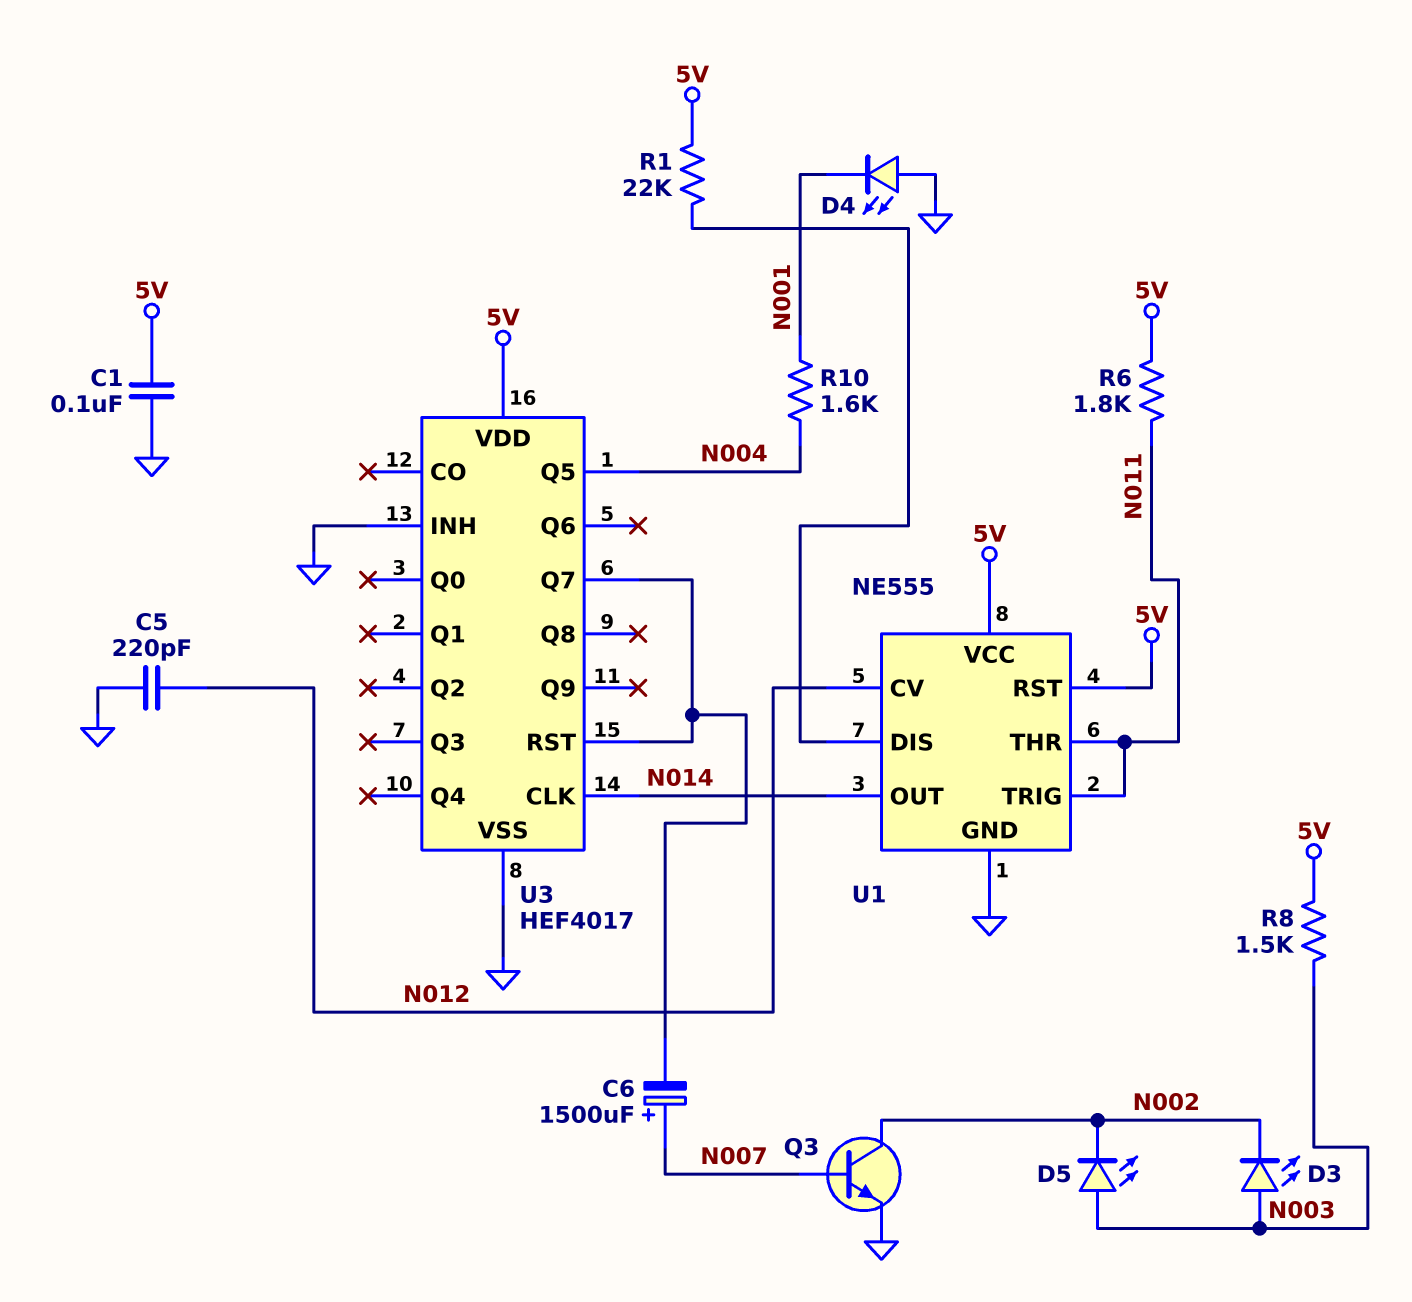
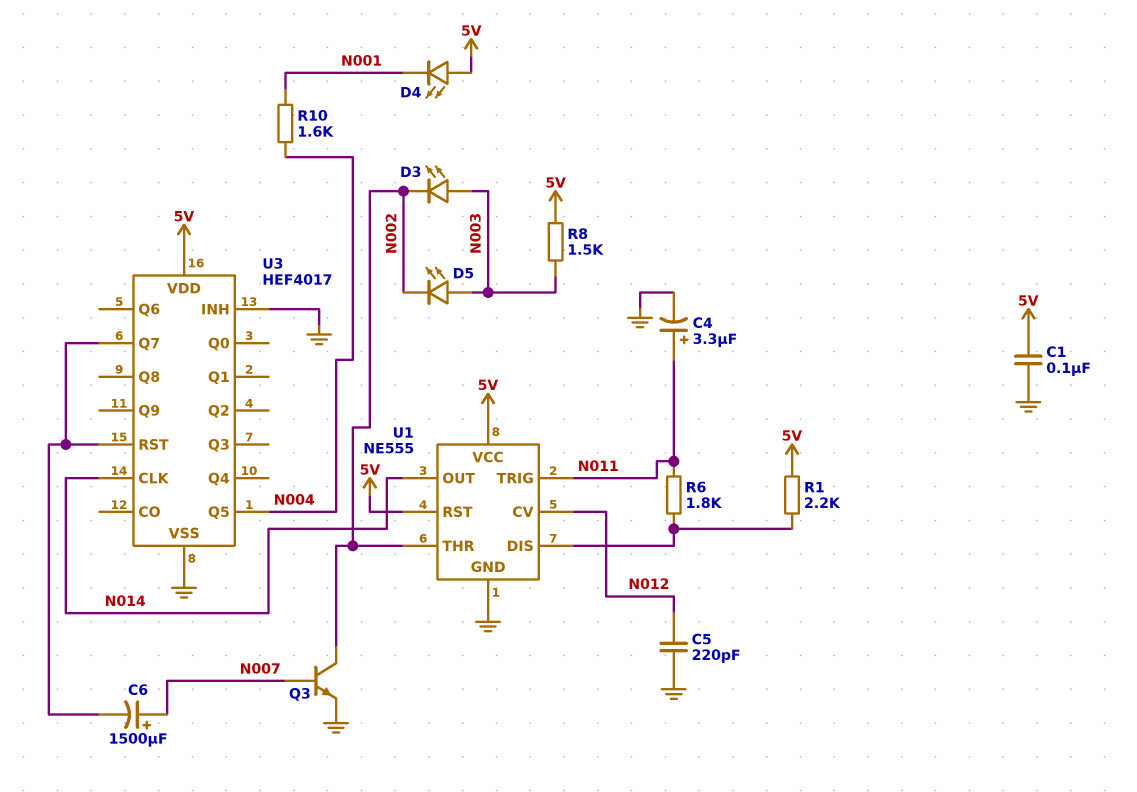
C4: none -> 3.3uF (plus N011, minus GND)
D4: LED (A GND, K N001) -> LED (A 5V, K N001)
R1: 22k (5V, U1/DIS) -> 2.2k (5V, U1/DIS)
R6: 1.8k (5V, N011) -> 1.8k (N011, U1/DIS)
U1 pin THR: N011 -> N002

